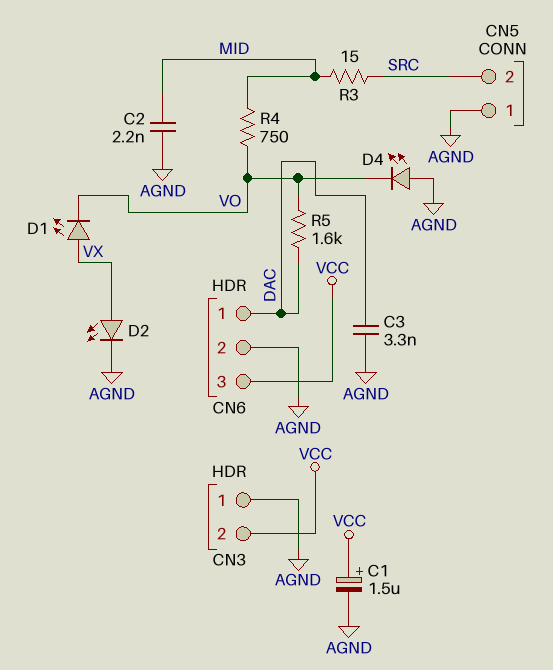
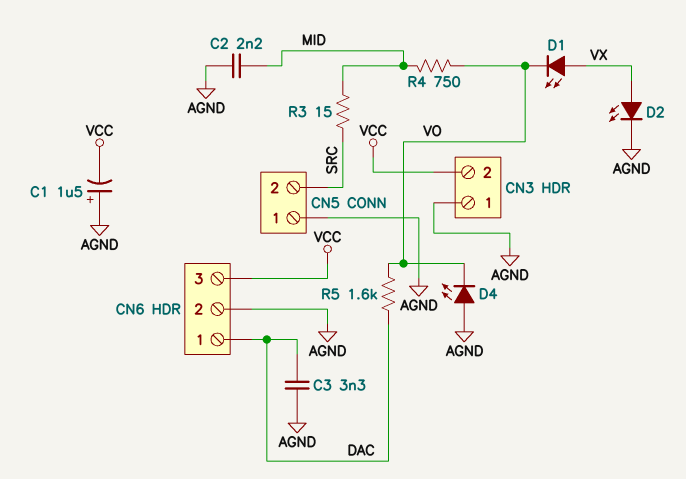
C1: 1.5uF (plus VCC, minus AGND) -> 1.5uF (plus AGND, minus VCC)

